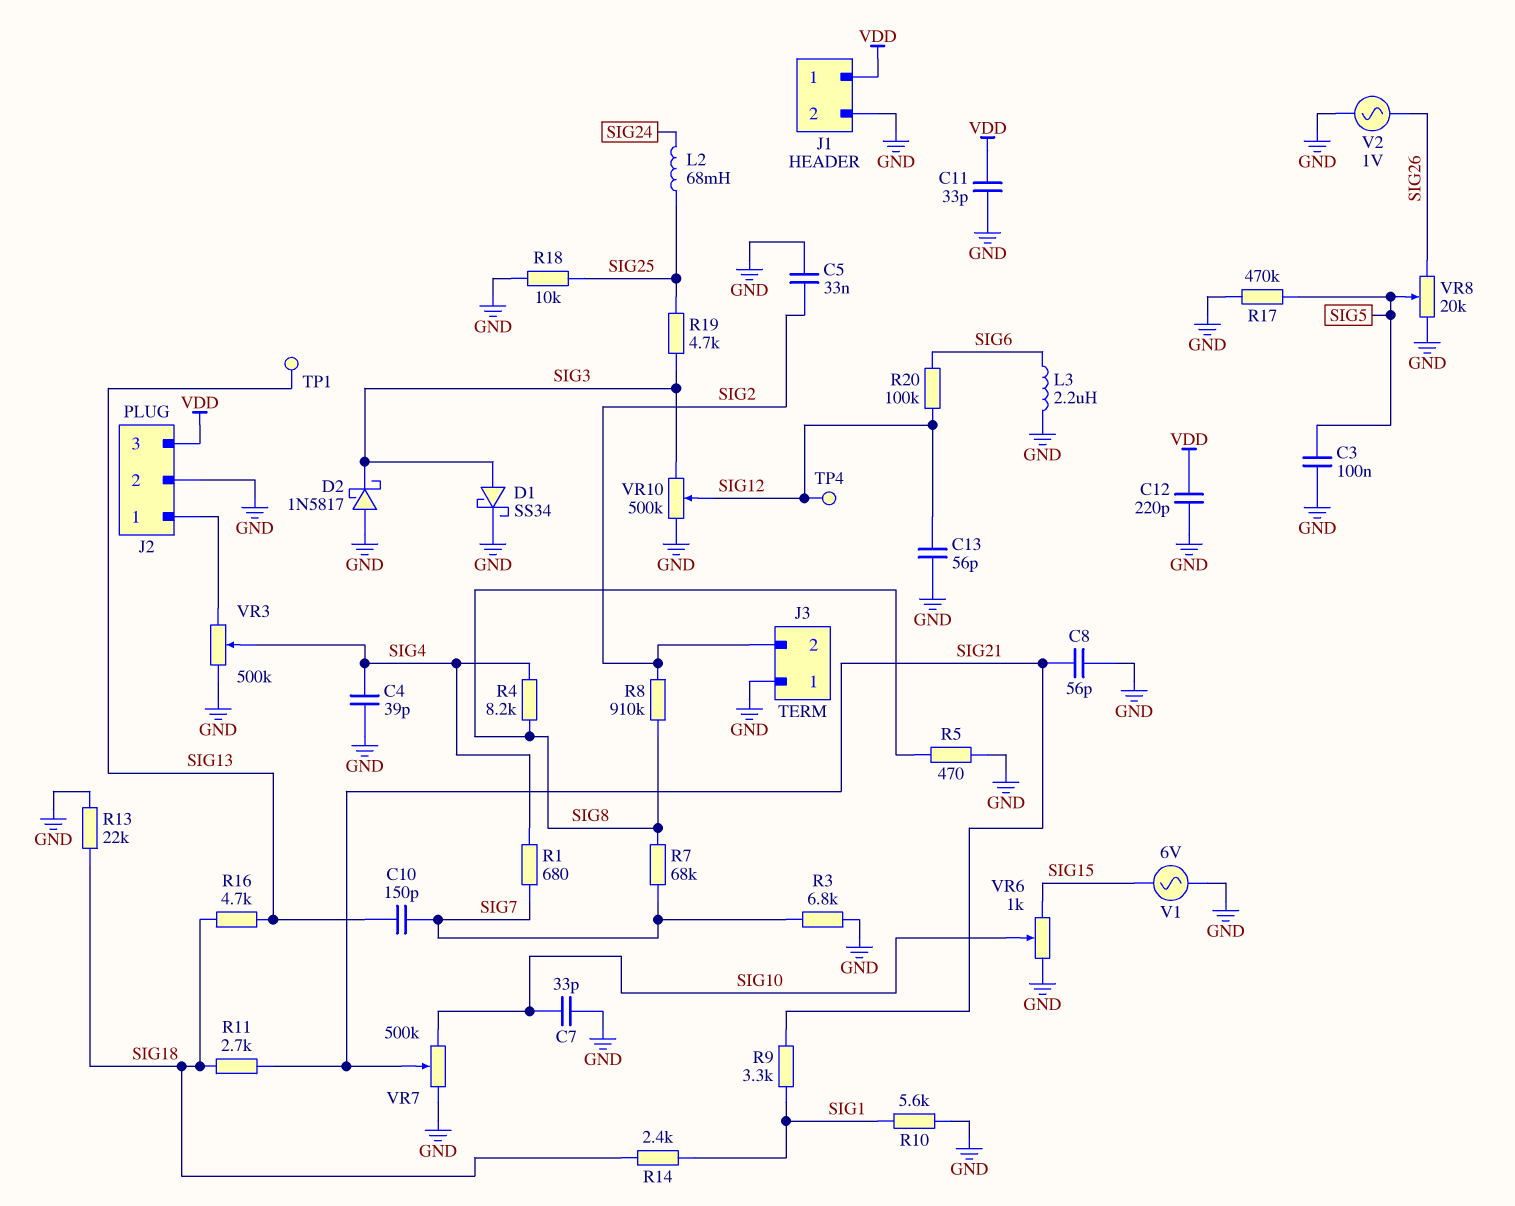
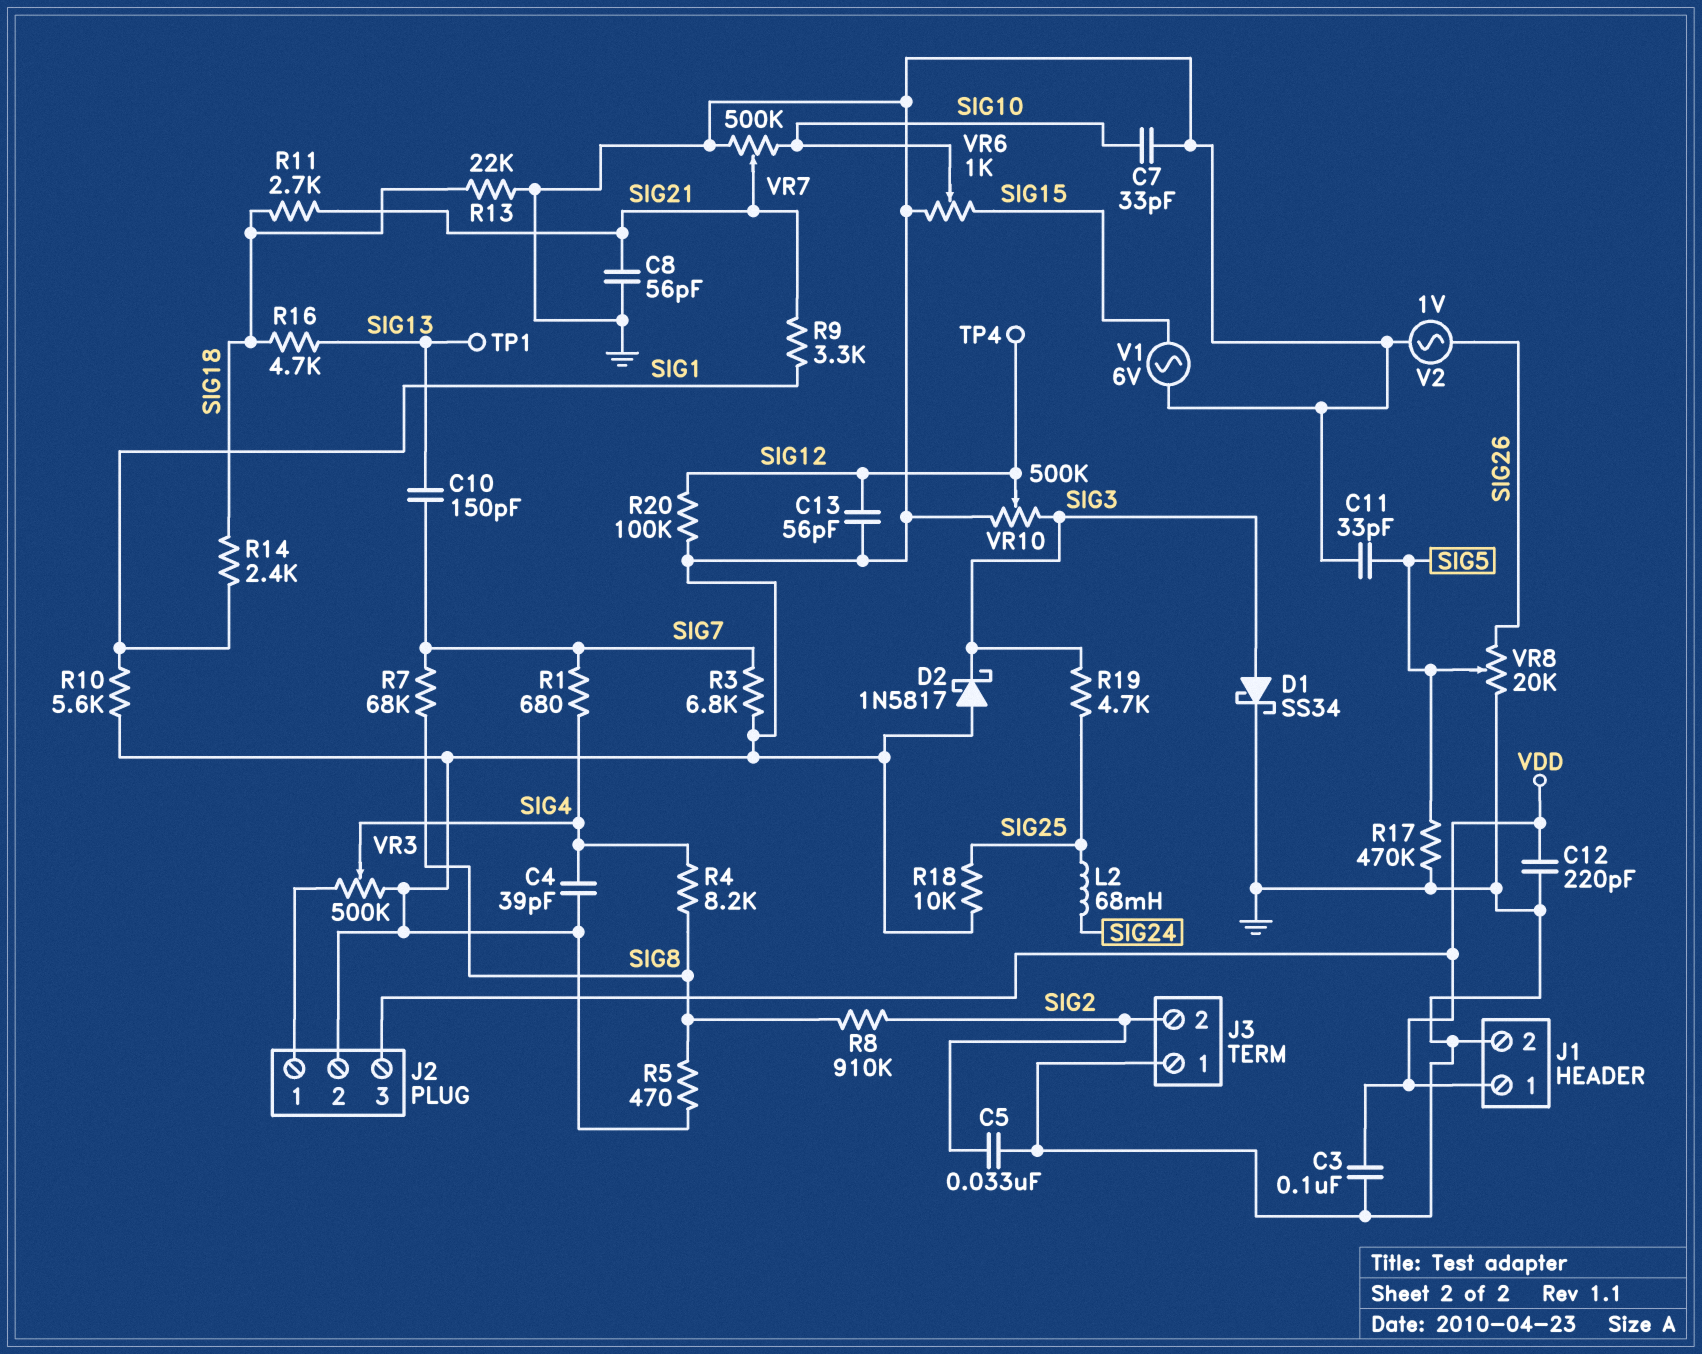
C3: 100nF (GND, SIG5) -> 100nF (GND, VDD)
C11: 33pF (GND, VDD) -> 33pF (GND, SIG5)
L3: 2.2uH (GND, SIG6) -> none
R20: 100k (SIG6, SIG12) -> 100k (GND, SIG12)

